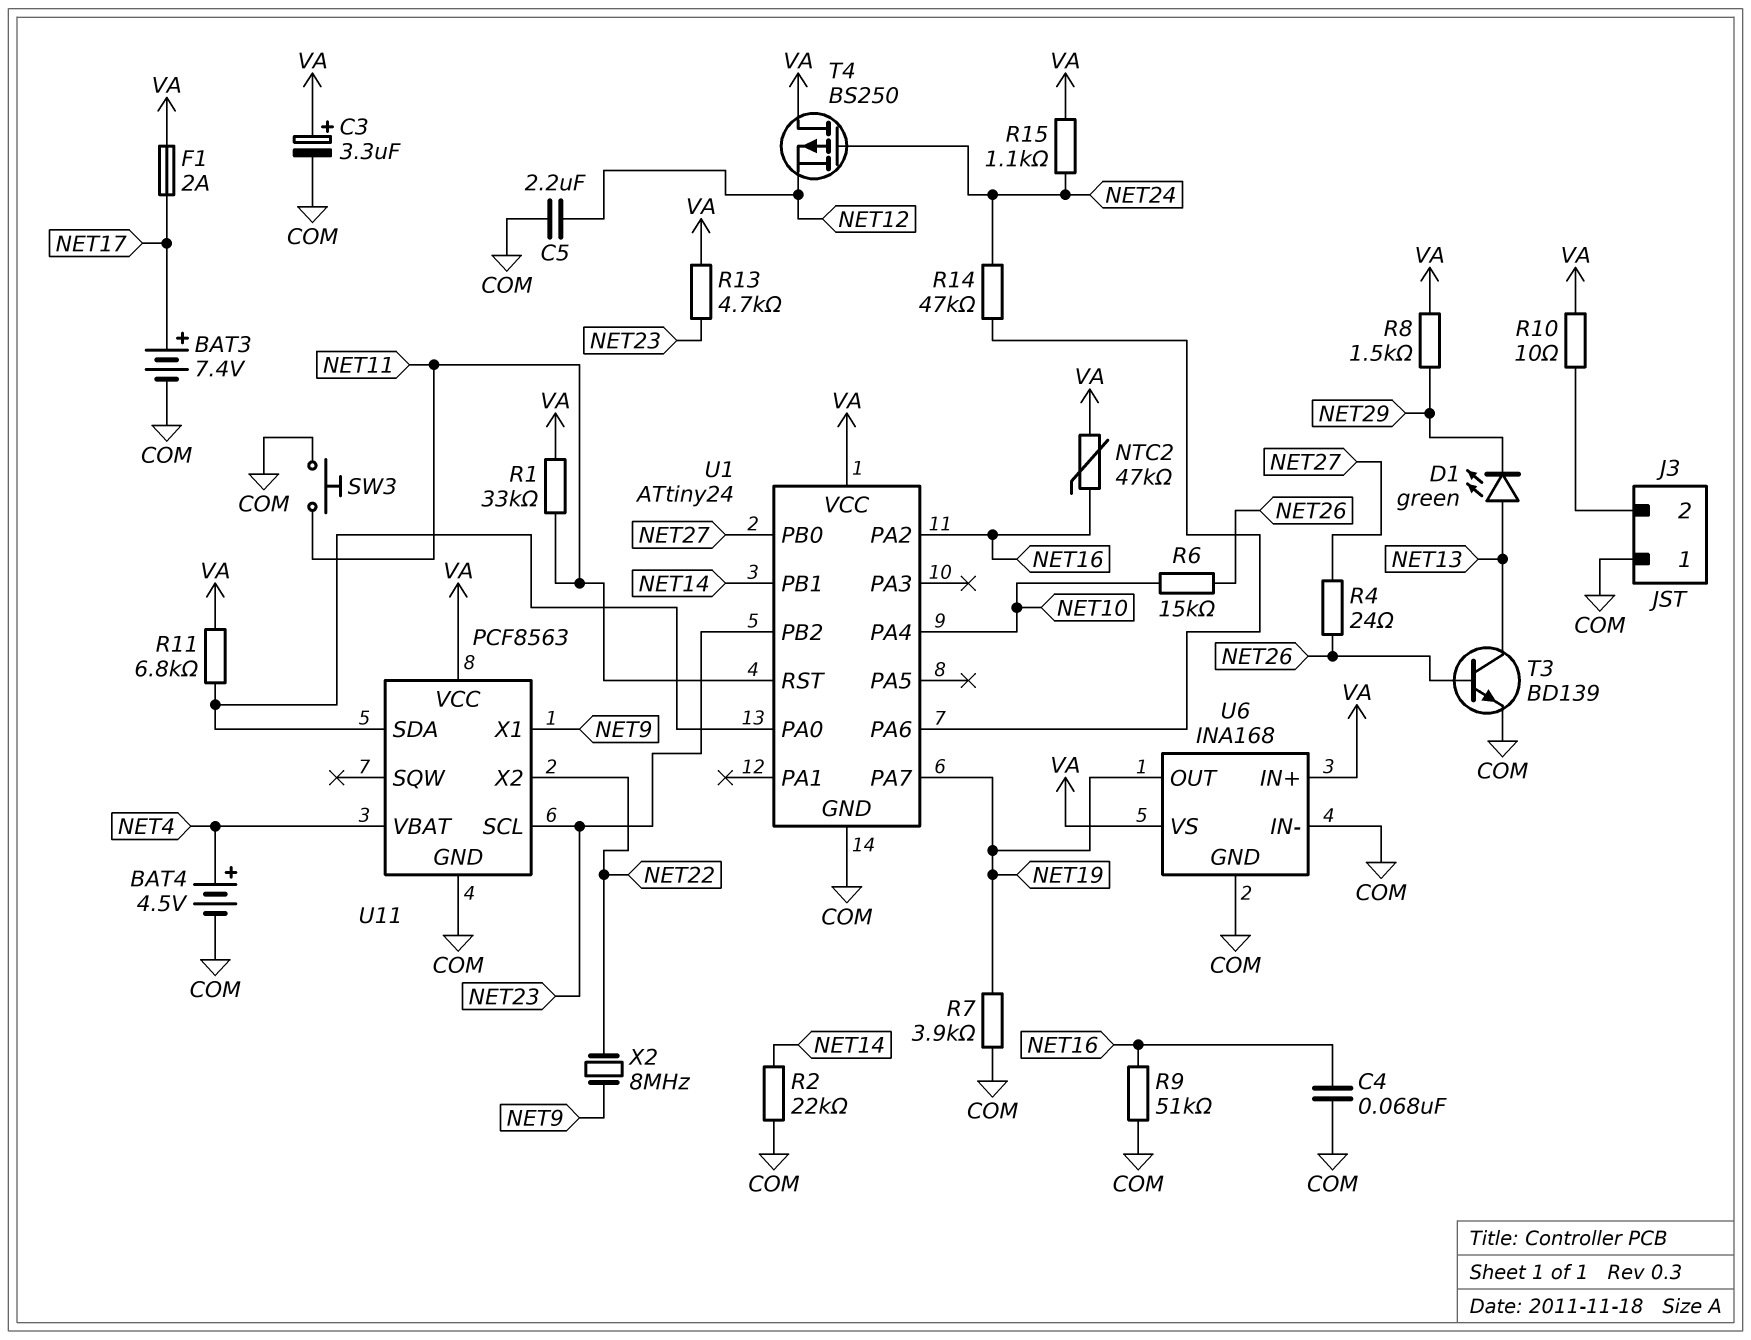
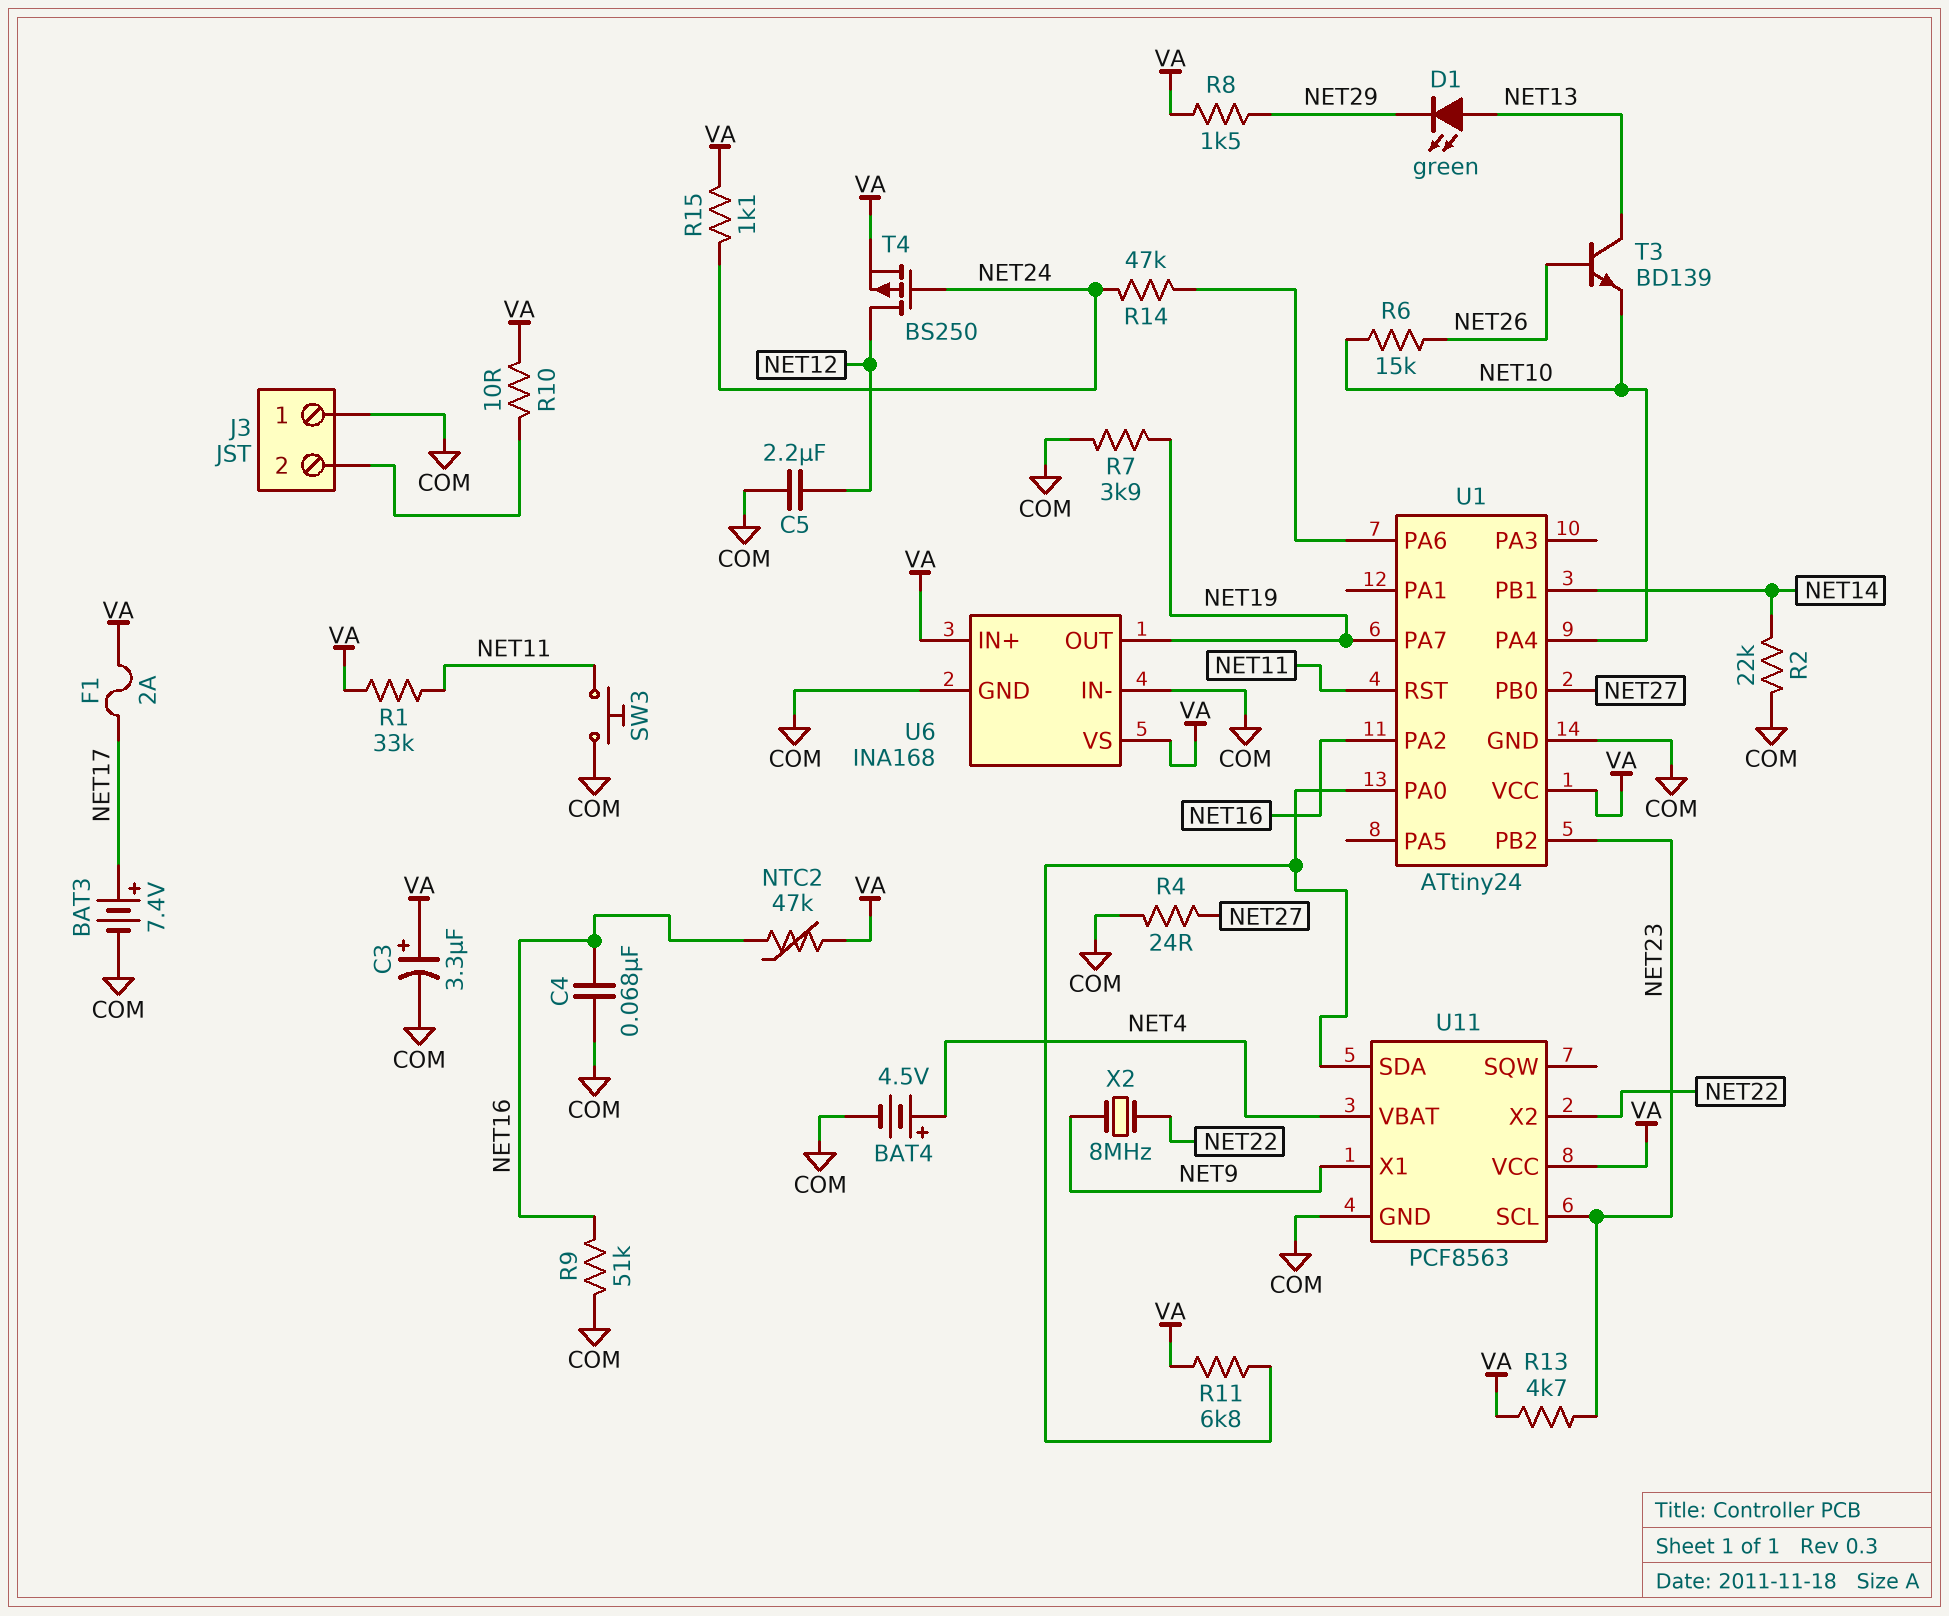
R4: 24 (NET26, NET27) -> 24 (COM, NET27)
T3: NPN BD139 (B NET26, C NET13, E COM) -> NPN BD139 (B NET26, C NET13, E NET10)
T4: PMOS BS250 (G NET24, D VA, S NET12) -> PMOS BS250 (G NET24, D NET12, S VA)

